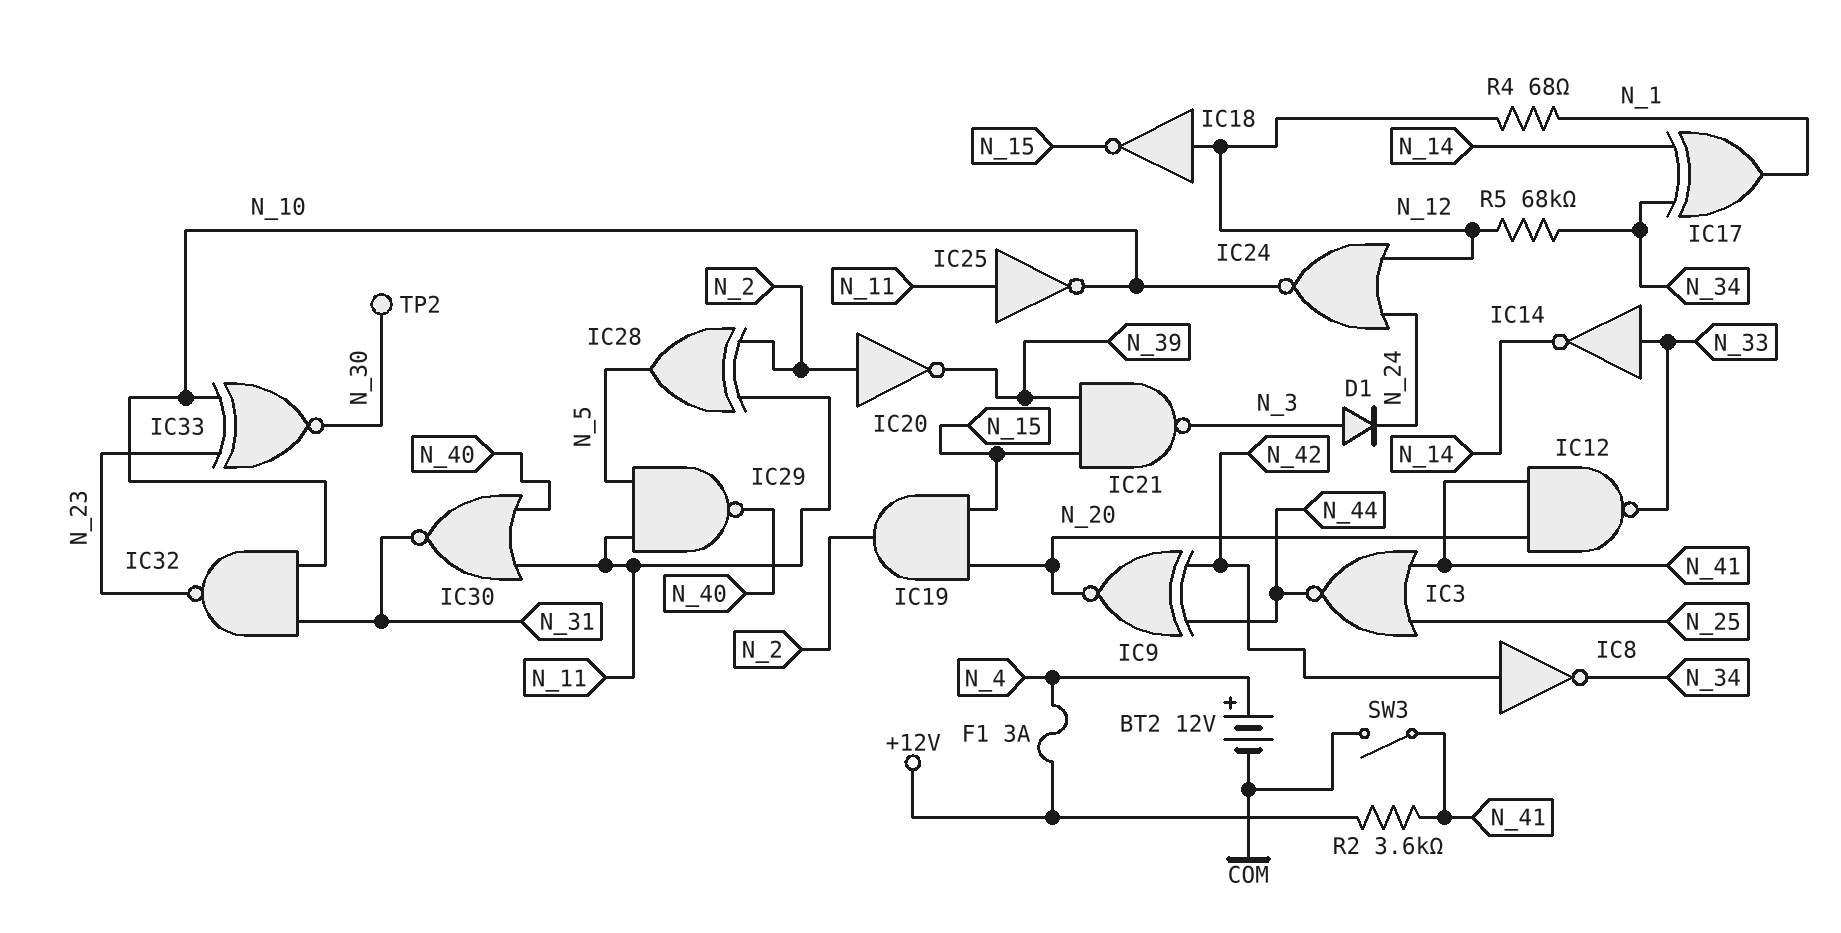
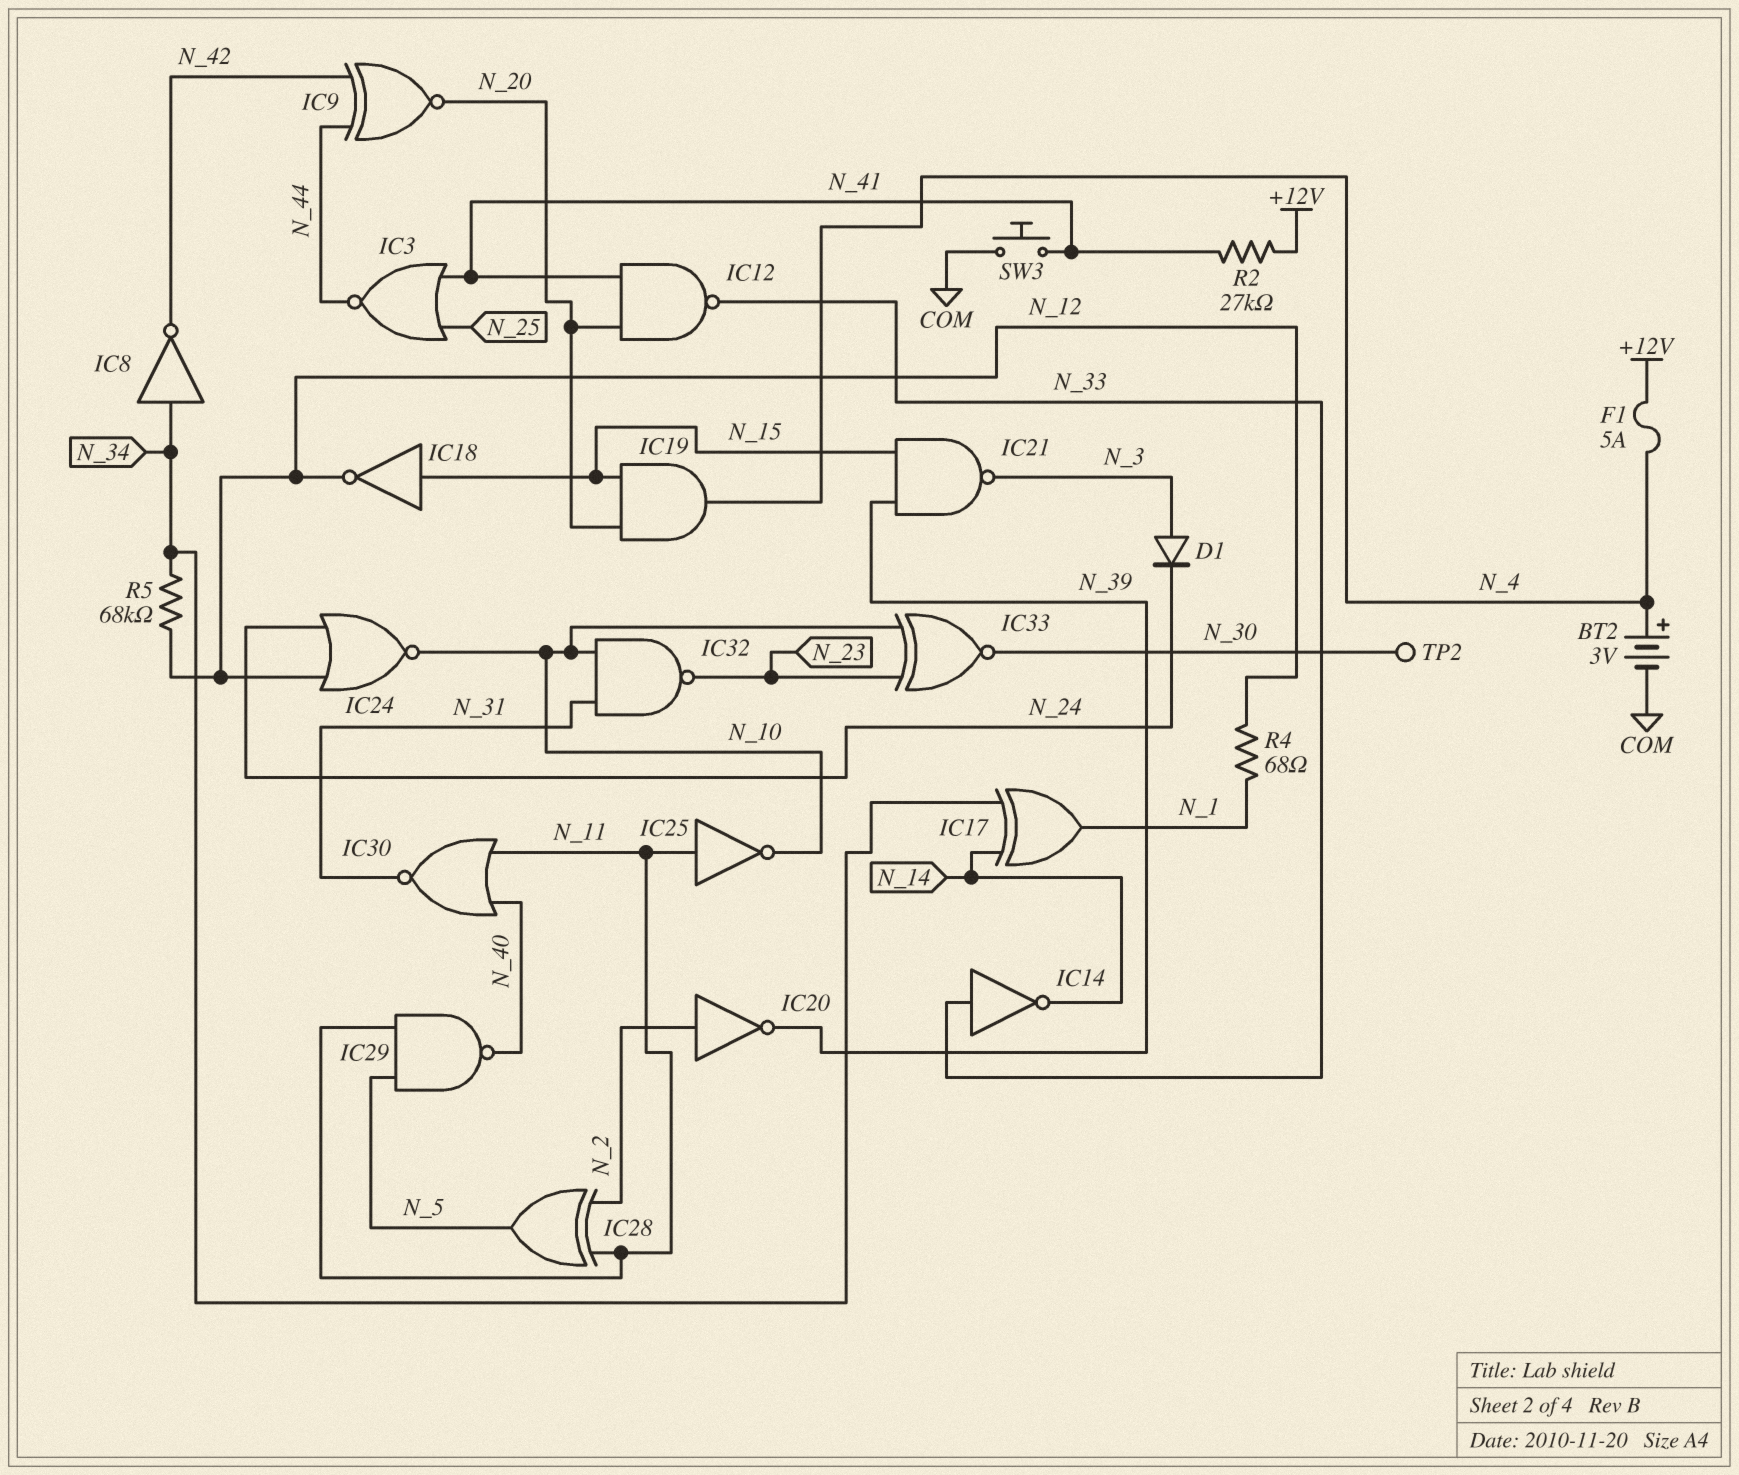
BT2: 12V (plus N_4, minus COM) -> 3V (plus N_4, minus COM)
F1: 3A (+12V, N_4) -> 5A (+12V, N_4)
IC8: NOT (in N_42, out N_34) -> NOT (in N_34, out N_42)
IC18: NOT (in N_12, out N_15) -> NOT (in N_15, out N_12)
IC19: AND (in N_15, in N_20, out N_2) -> AND (in N_15, in N_20, out N_4)
R2: 3.6k (+12V, N_41) -> 27k (+12V, N_41)
SW3: switch (COM, N_41) -> button (COM, N_41)

